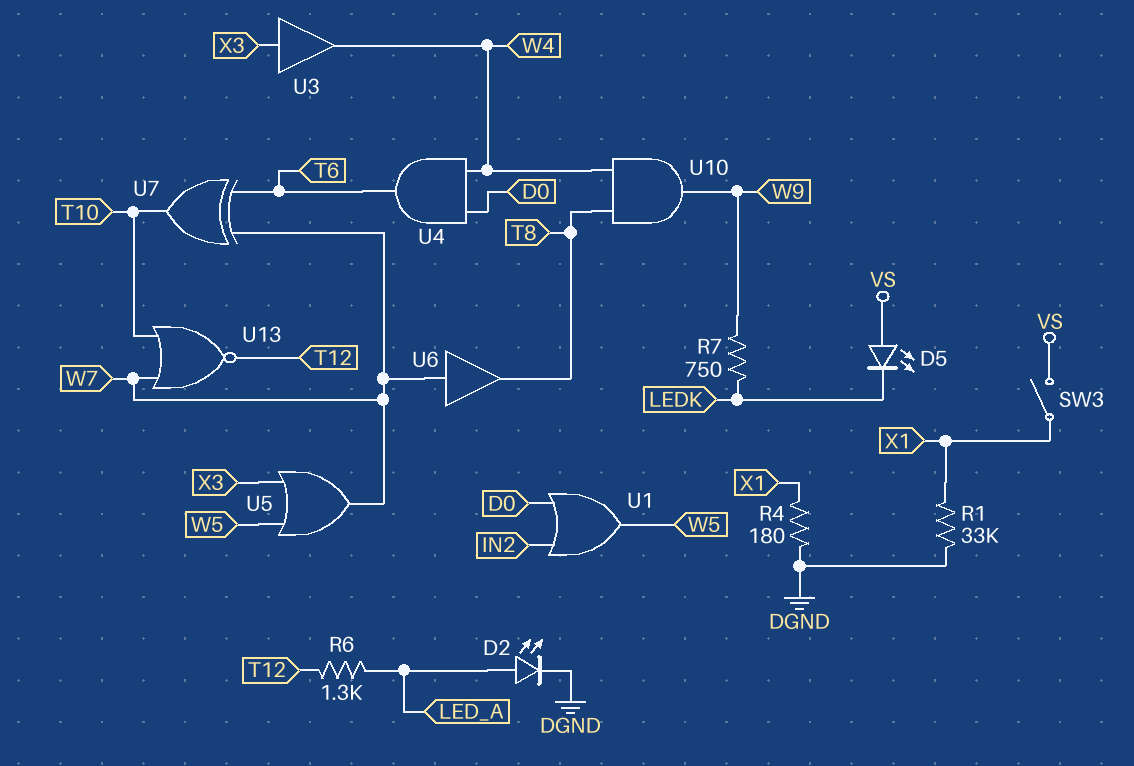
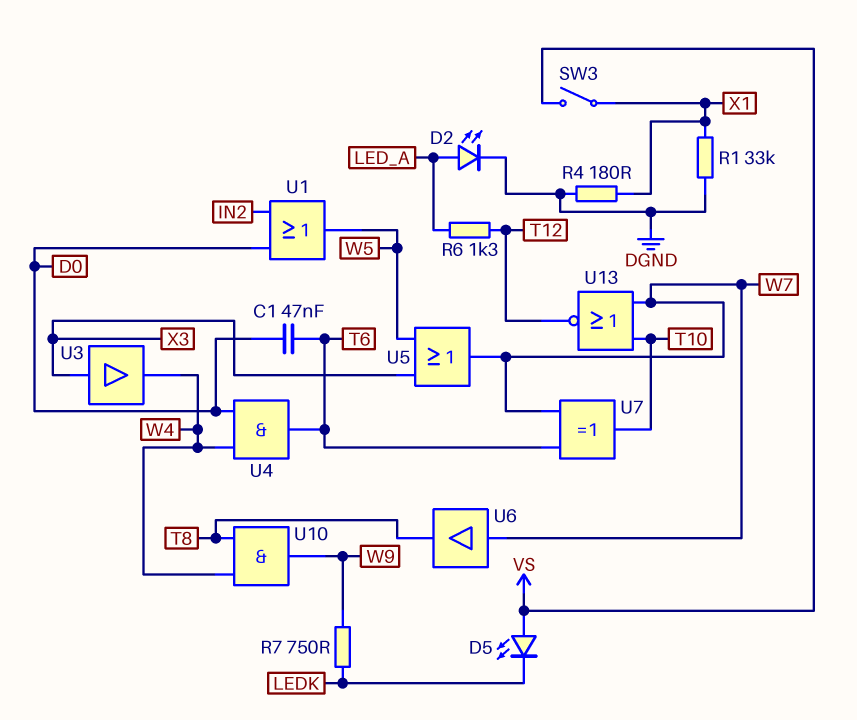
C1: none -> 47nF (D0, T6)

